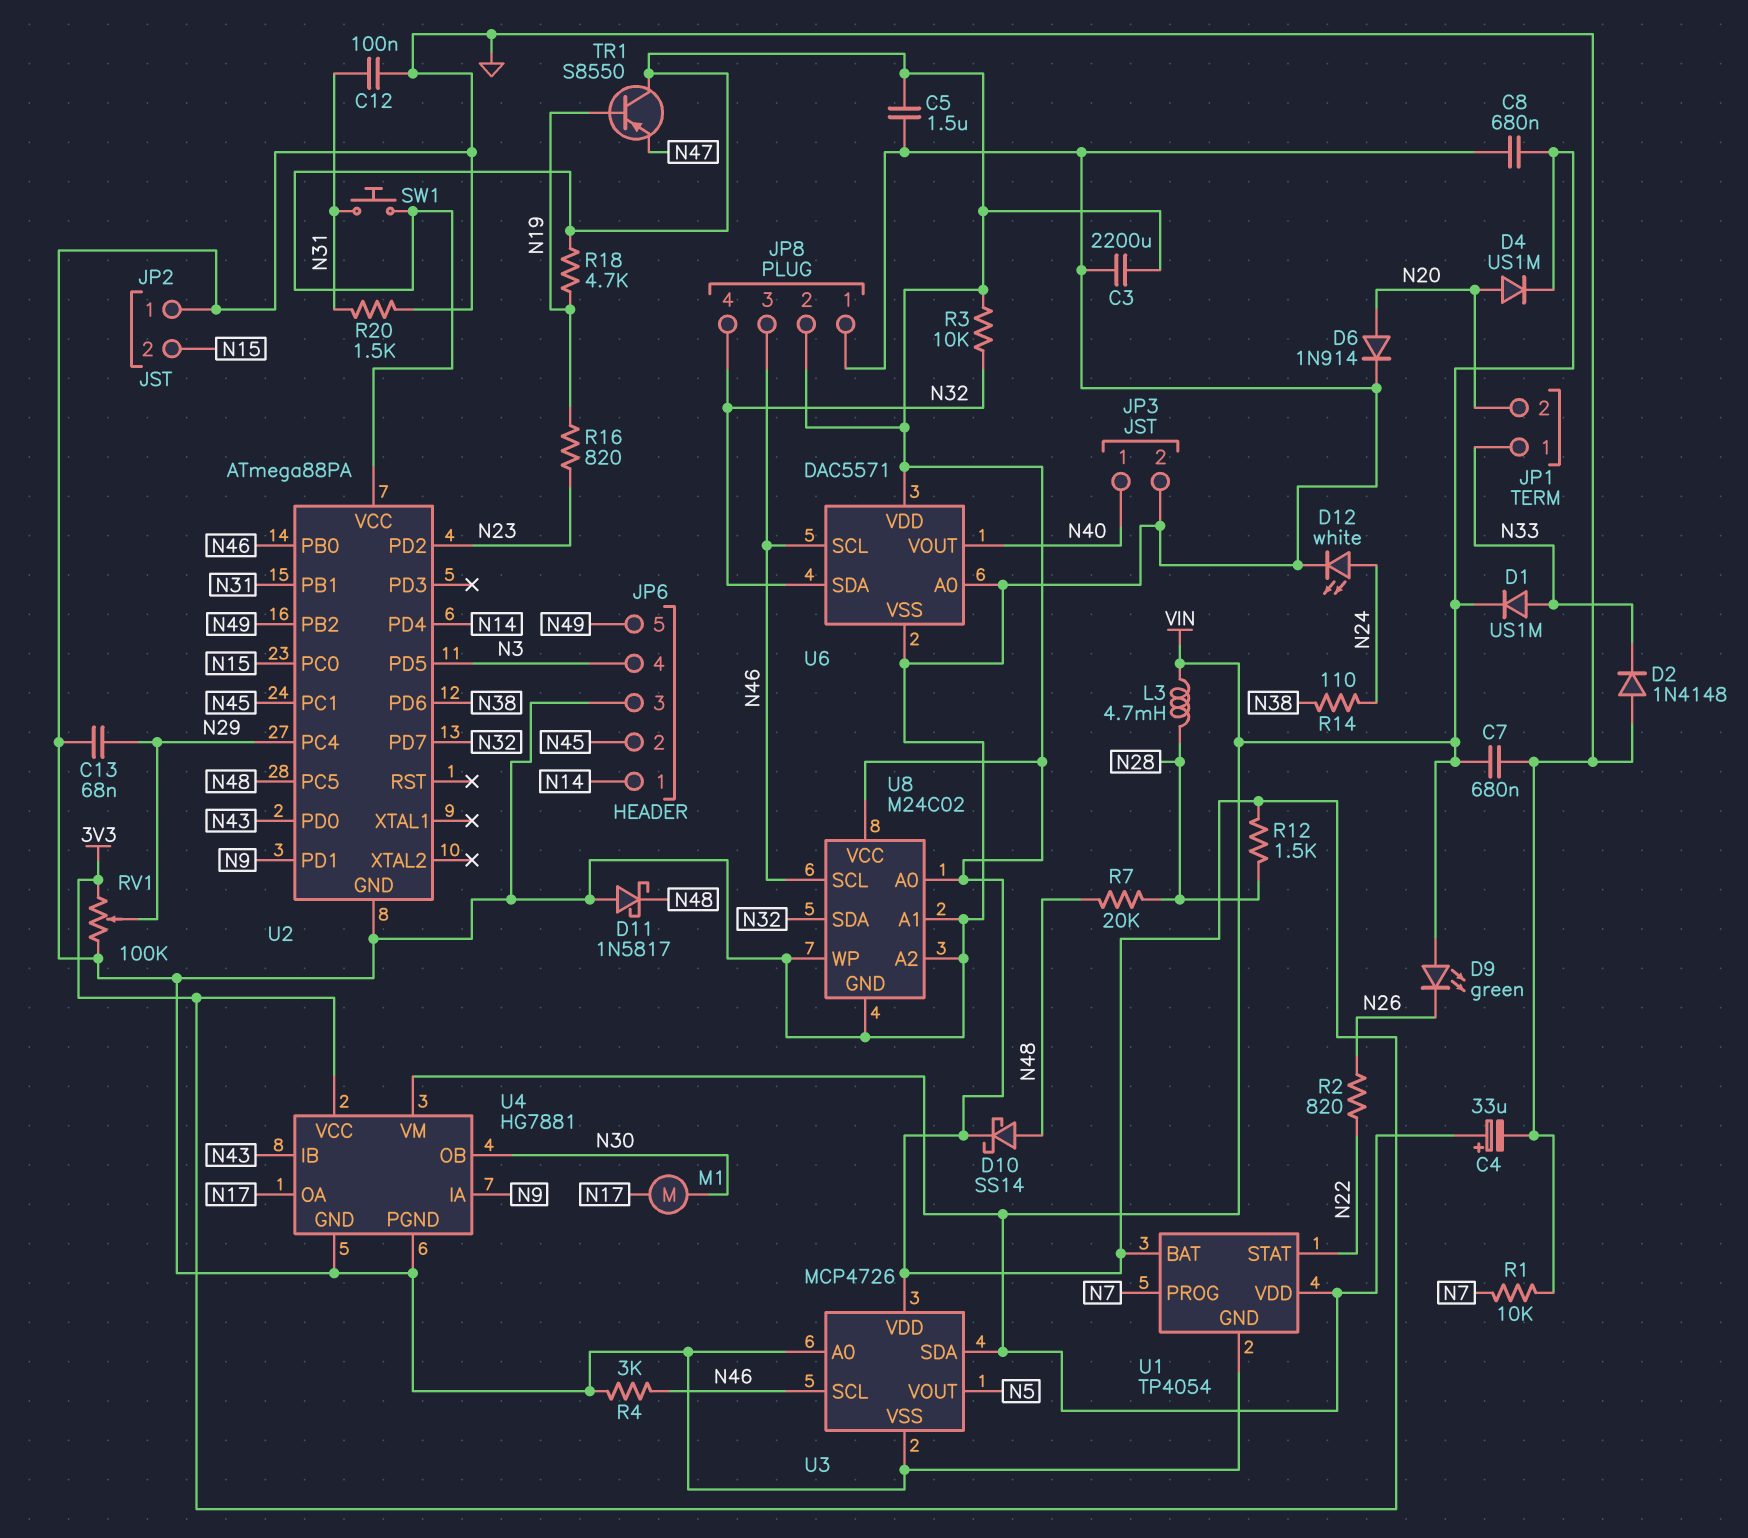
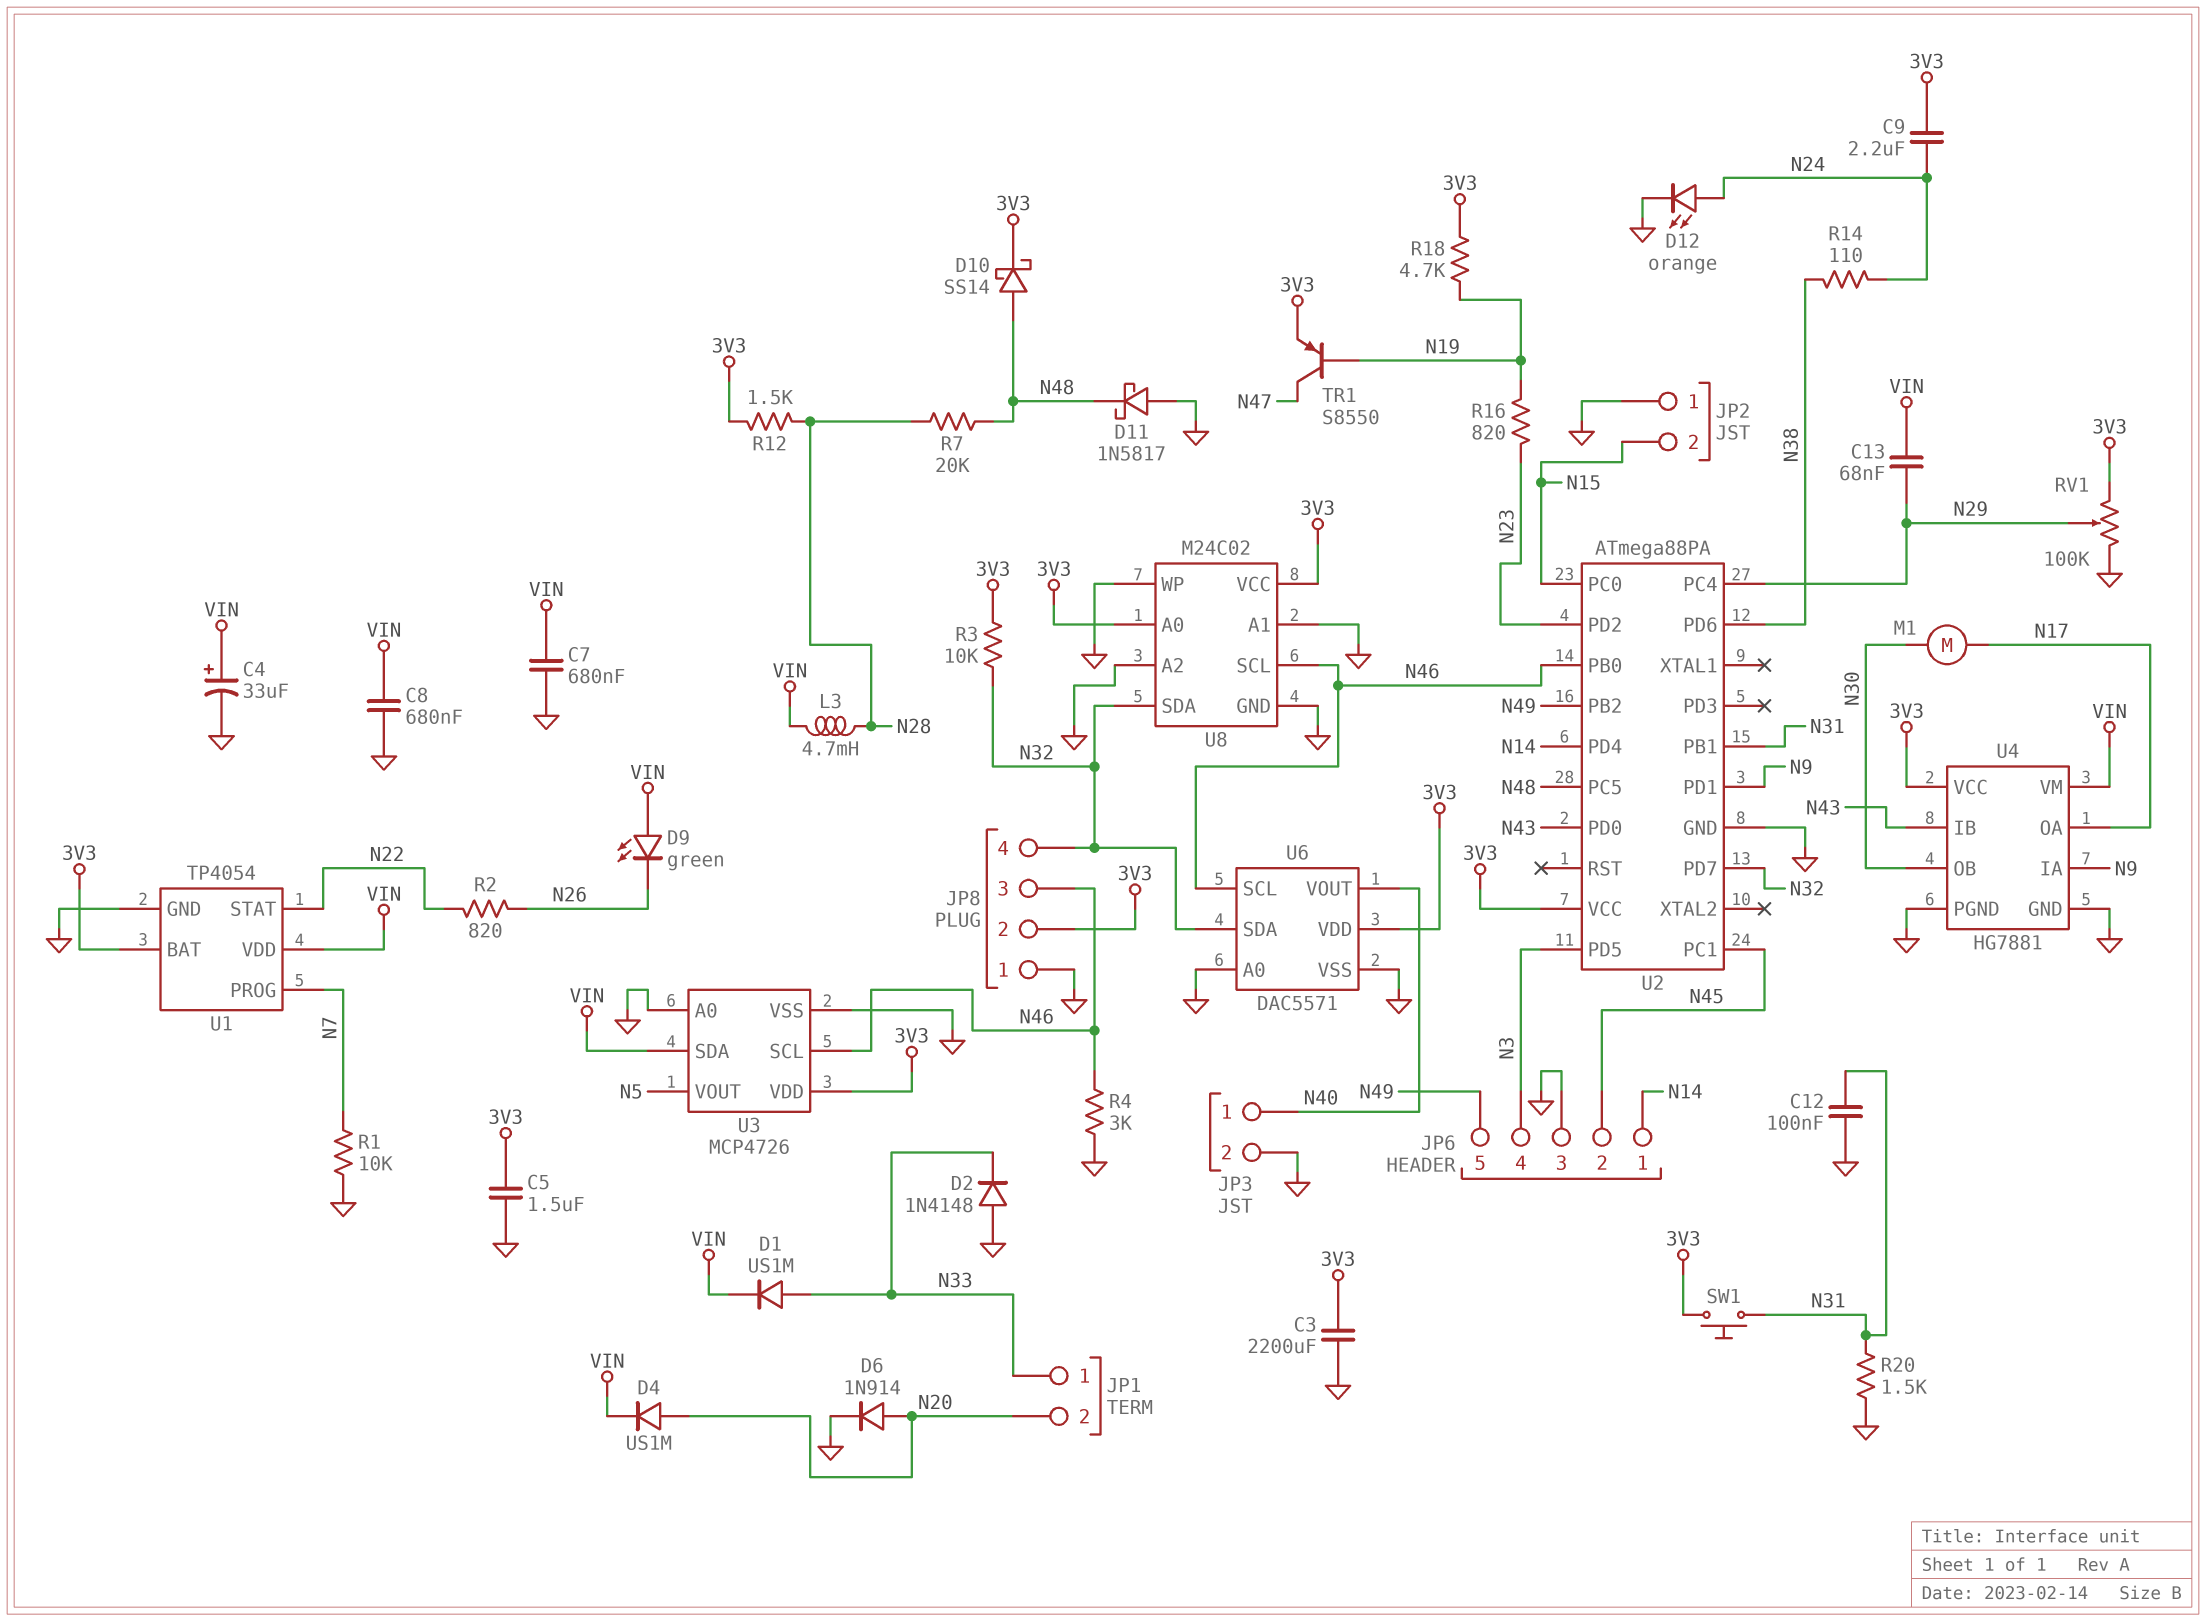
C9: none -> 2.2uF (3V3, N24)
C13: 68nF (GND, N29) -> 68nF (N29, VIN)
D12: LED white (A N24, K GND) -> LED orange (A N24, K GND)
TR1: PNP S8550 (B N19, C 3V3, E N47) -> PNP S8550 (B N19, C N47, E 3V3)

